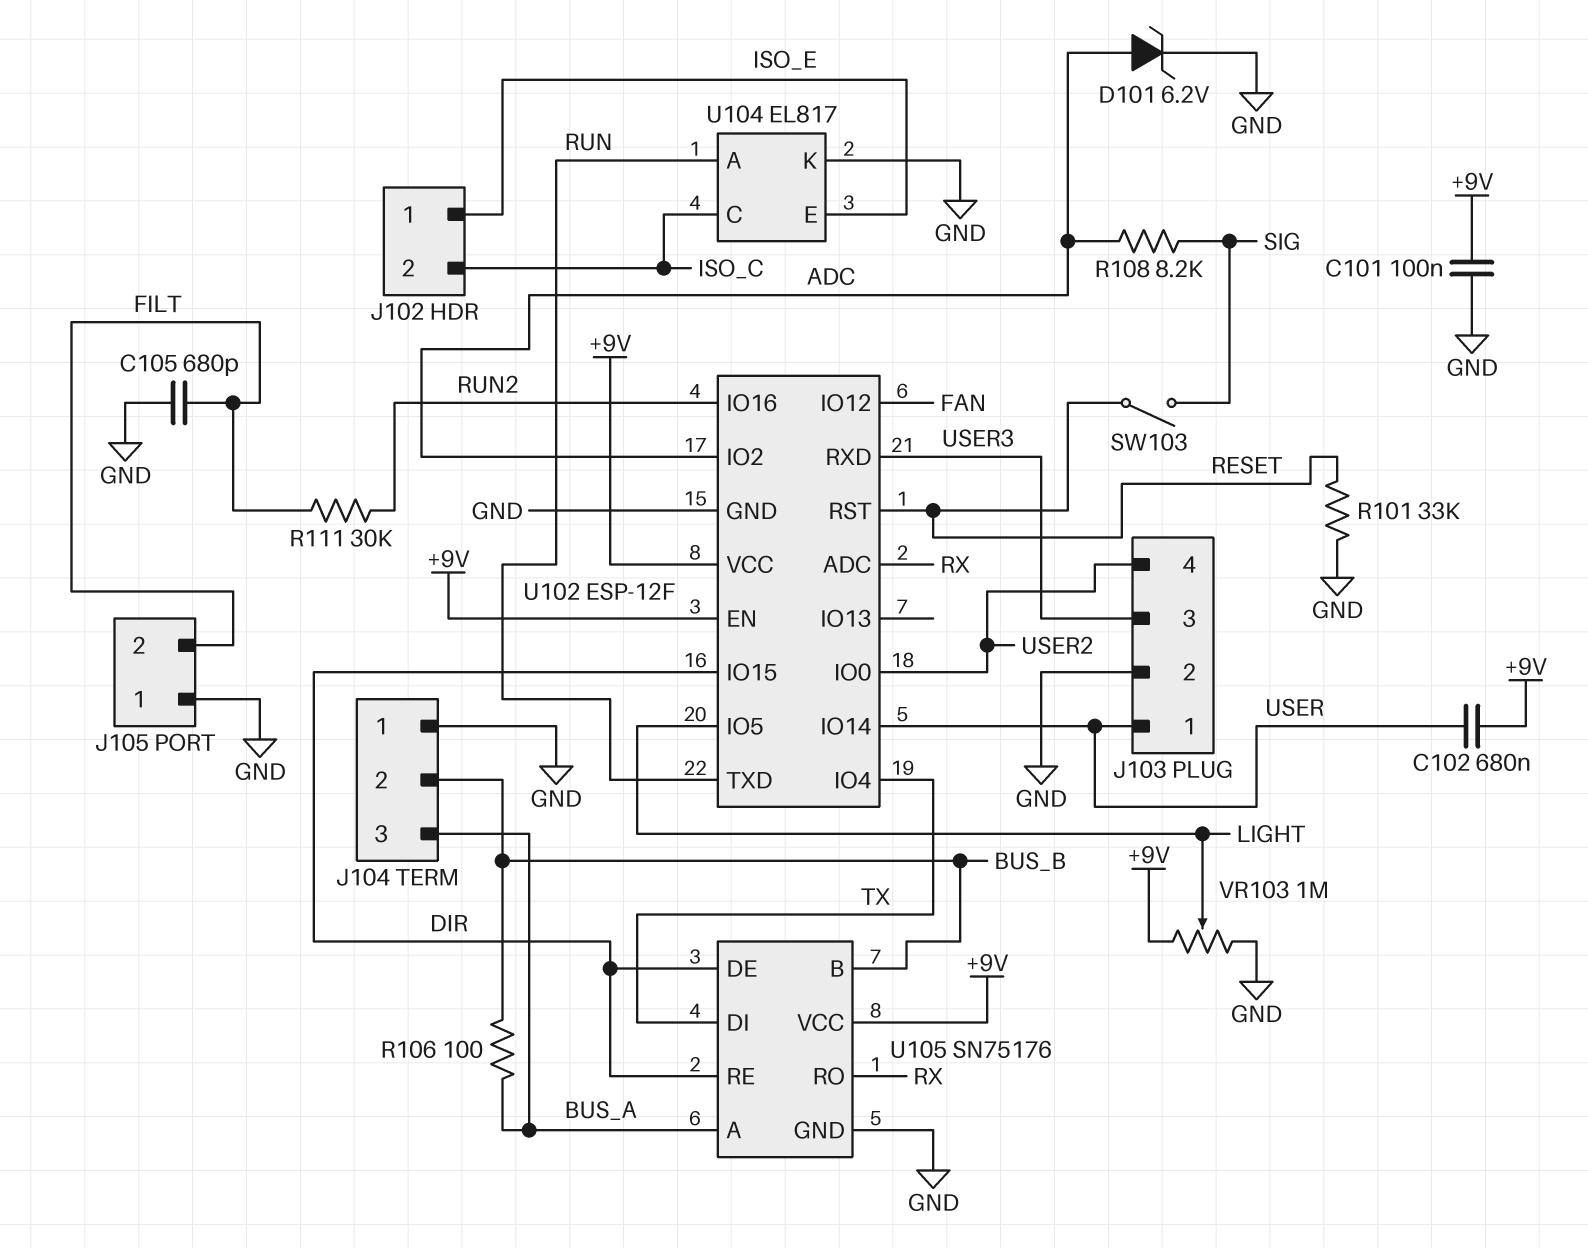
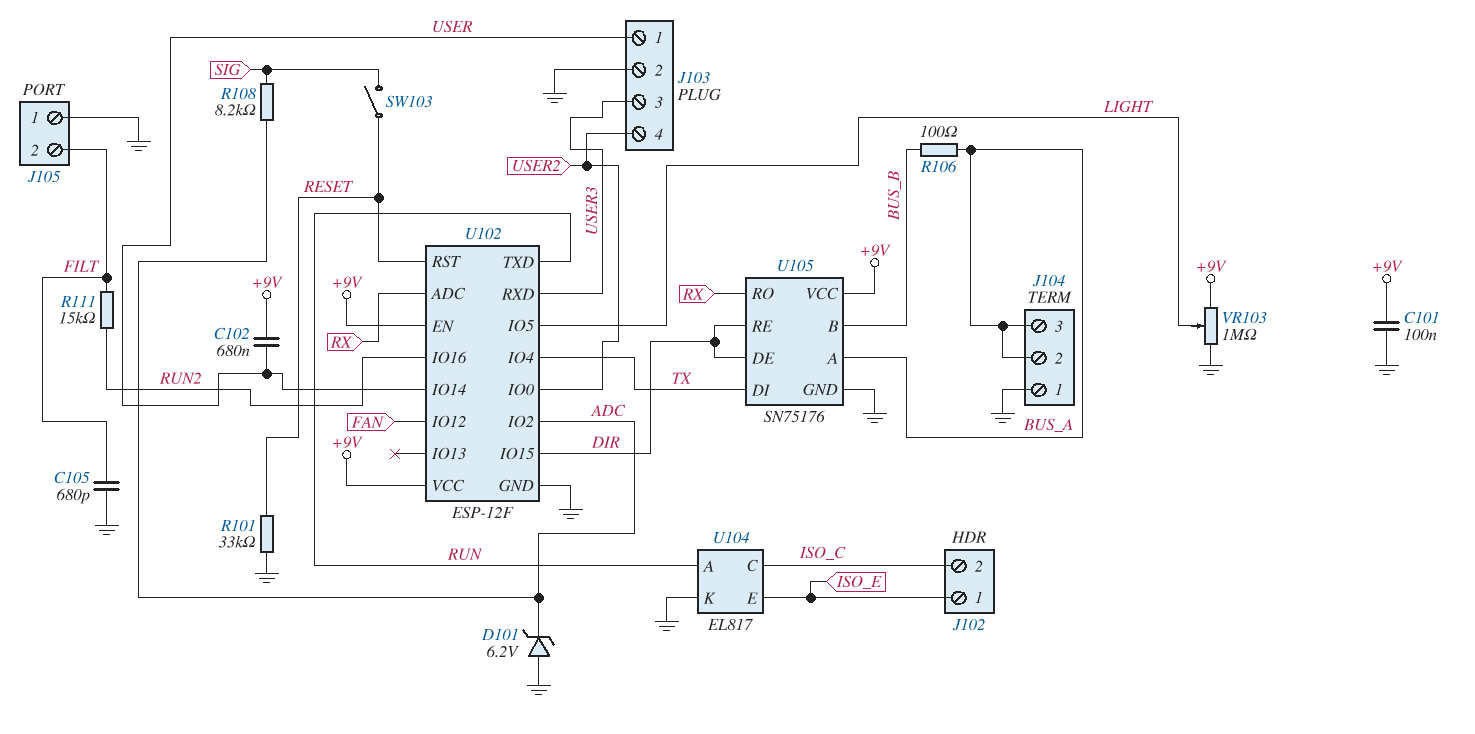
D101: zener 6.2V (A ADC, K GND) -> zener 6.2V (A GND, K ADC)
J104 pin 2: BUS_B -> BUS_A
R111: 30k (FILT, RUN2) -> 15k (FILT, RUN2)

